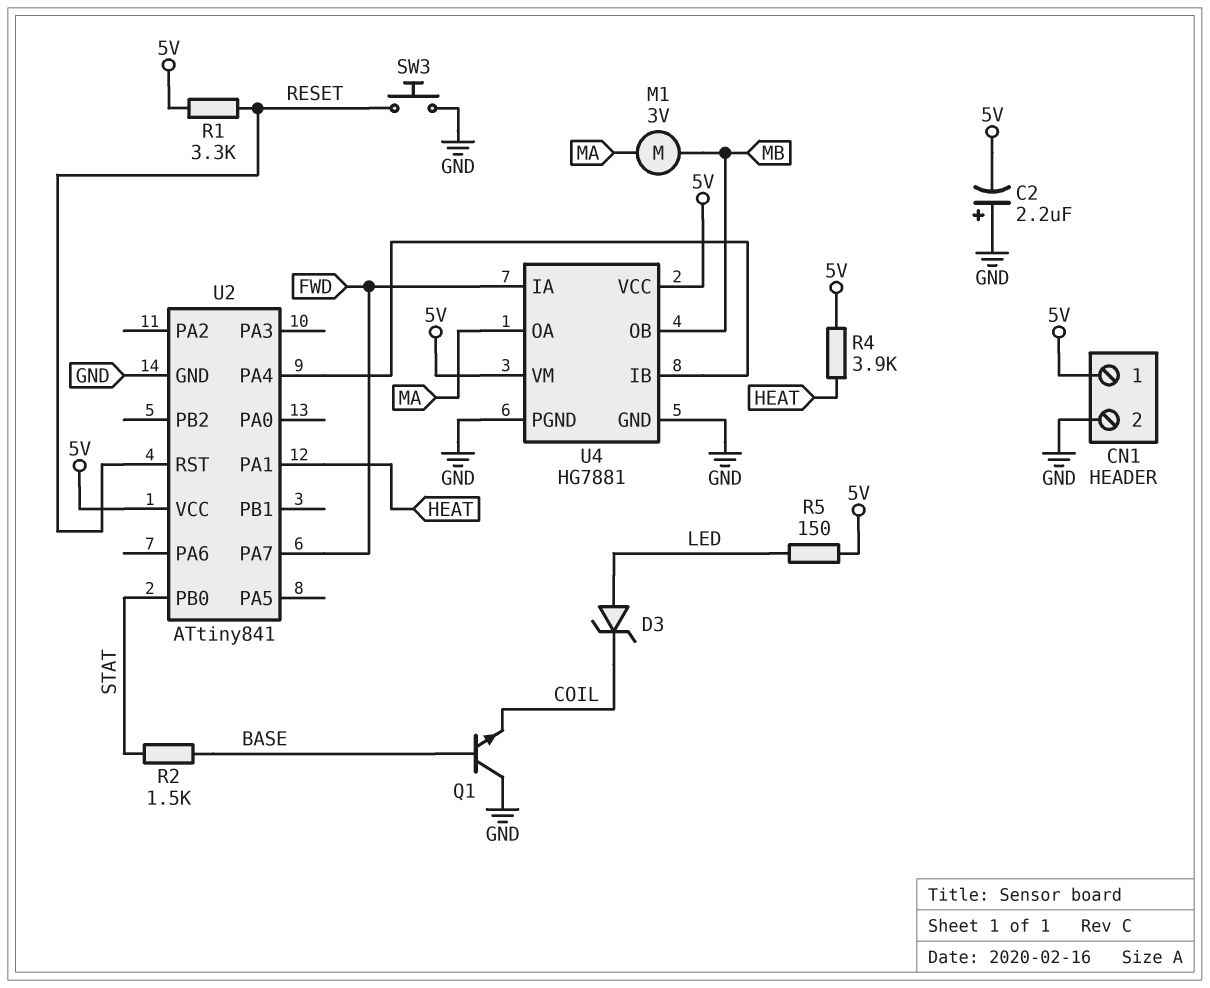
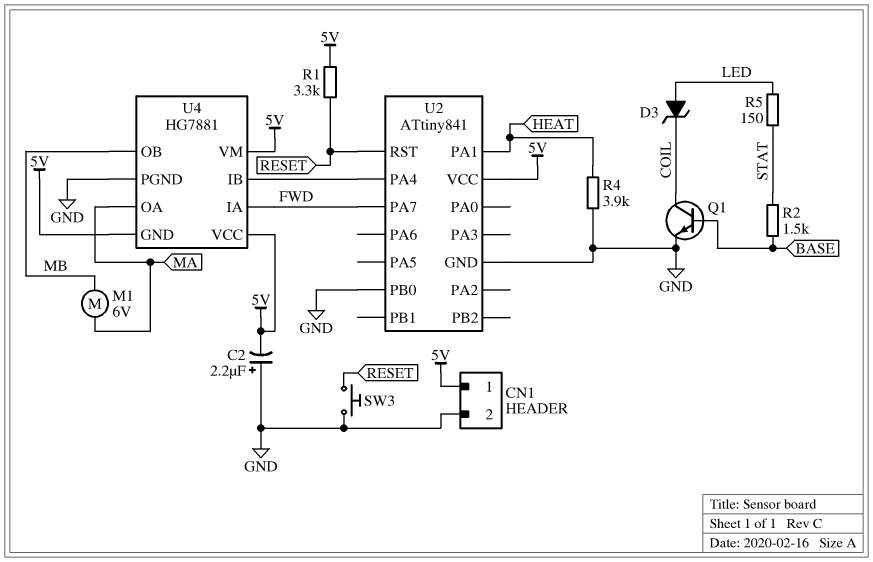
M1: motor 3V (MA, MB) -> motor 6V (MA, MB)
Q1: NPN (B BASE, C GND, E COIL) -> NPN (B BASE, C COIL, E GND)
R4: 3.9k (5V, HEAT) -> 3.9k (GND, HEAT)
R5: 150 (5V, LED) -> 150 (LED, STAT)
U2 pin PB0: STAT -> GND
U4 pin GND: GND -> 5V

